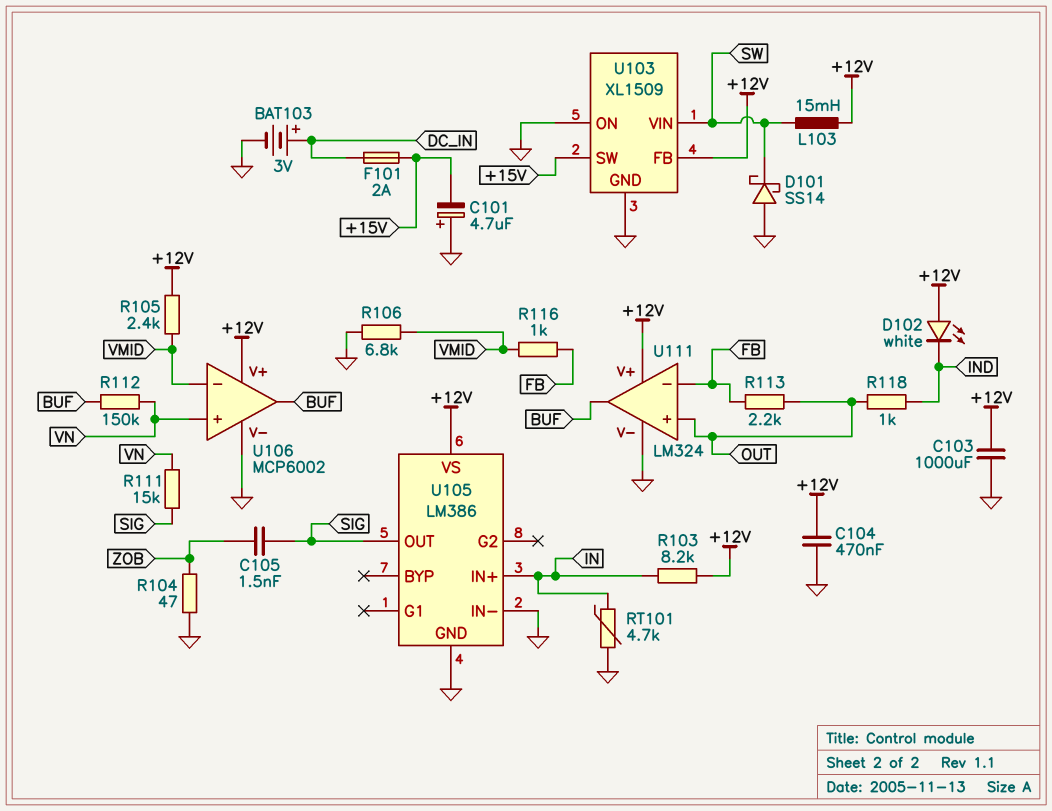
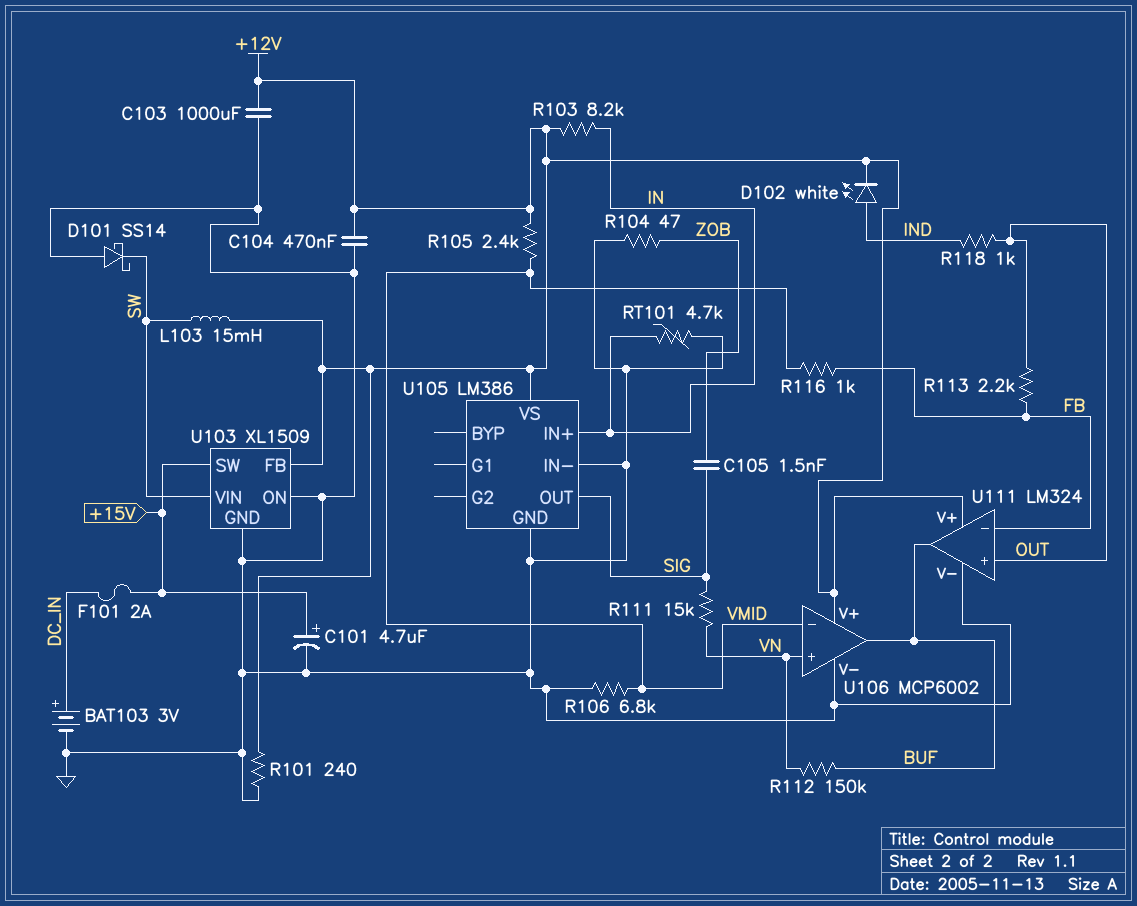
C101: 4.7uF (plus GND, minus +15V) -> 4.7uF (plus +15V, minus GND)
D102: LED white (A +12V, K IND) -> LED white (A IND, K +12V)
R101: none -> 240 (+12V, GND)

